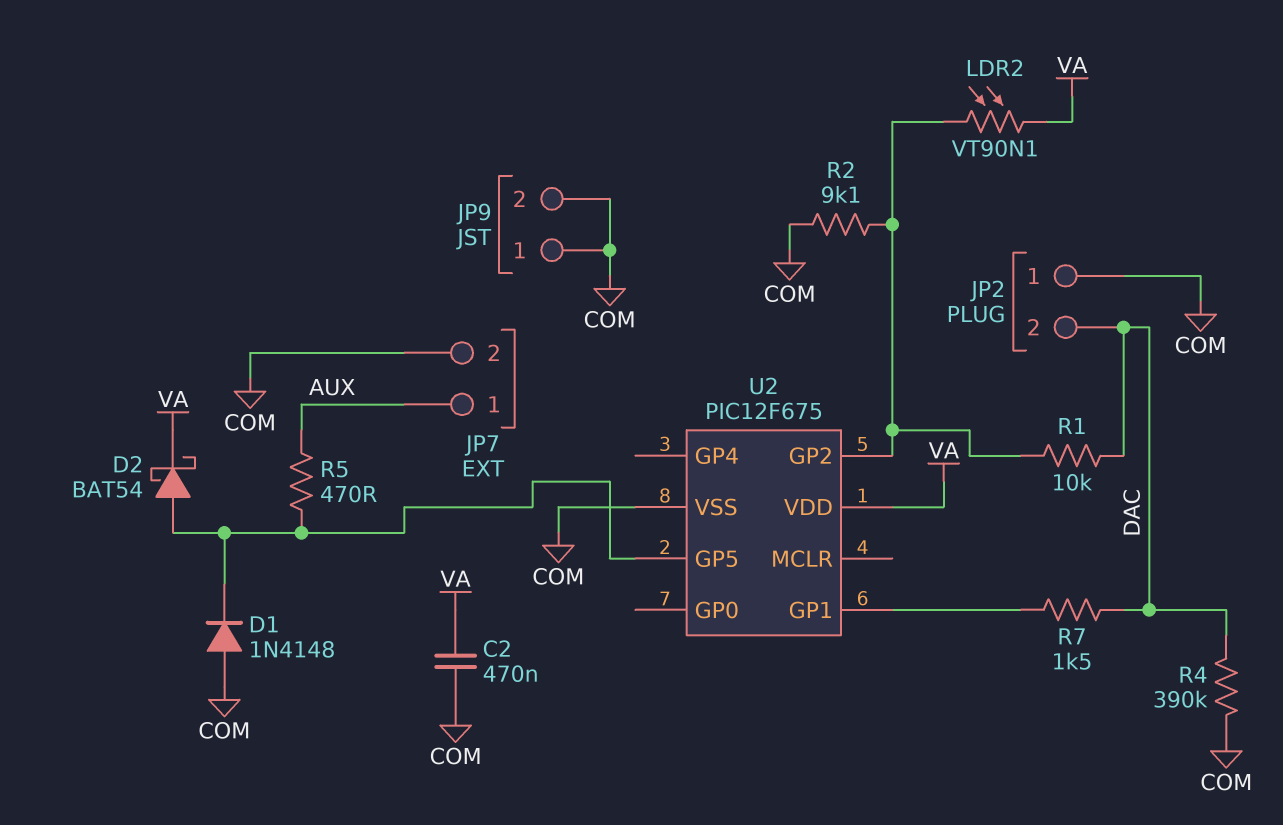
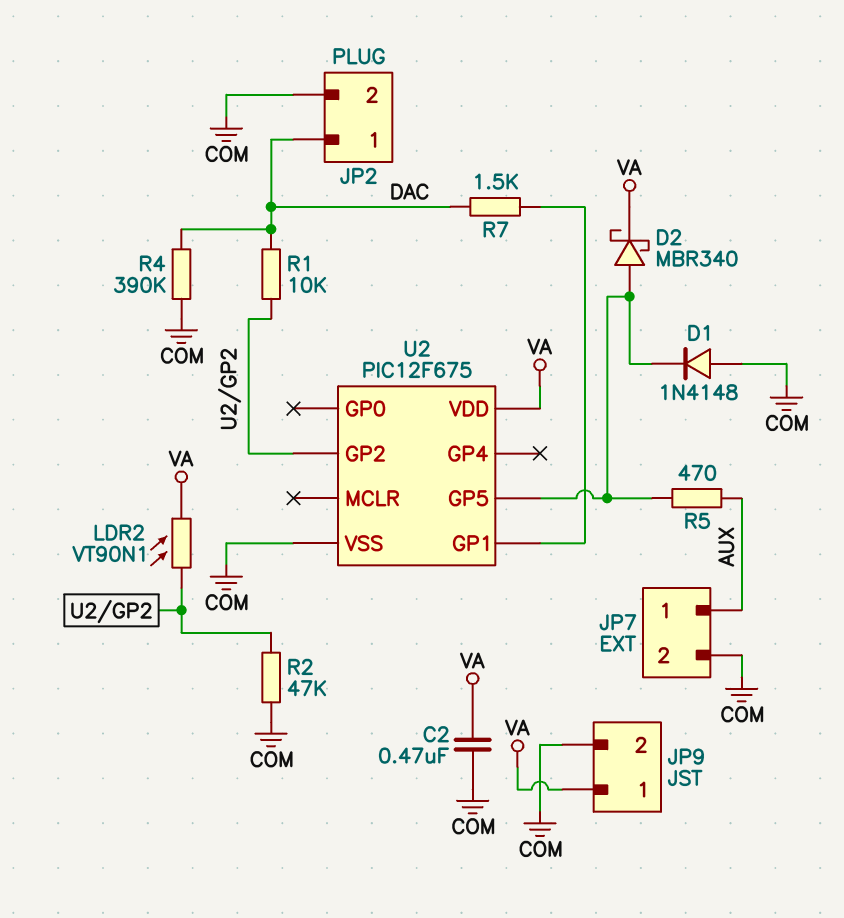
D2: schottky BAT54 (A U2/GP5, K VA) -> schottky MBR340 (A U2/GP5, K VA)
JP2 pin 1: COM -> DAC
JP2 pin 2: DAC -> COM
JP9 pin 1: COM -> VA
R2: 9.1k (COM, U2/GP2) -> 47k (COM, U2/GP2)

